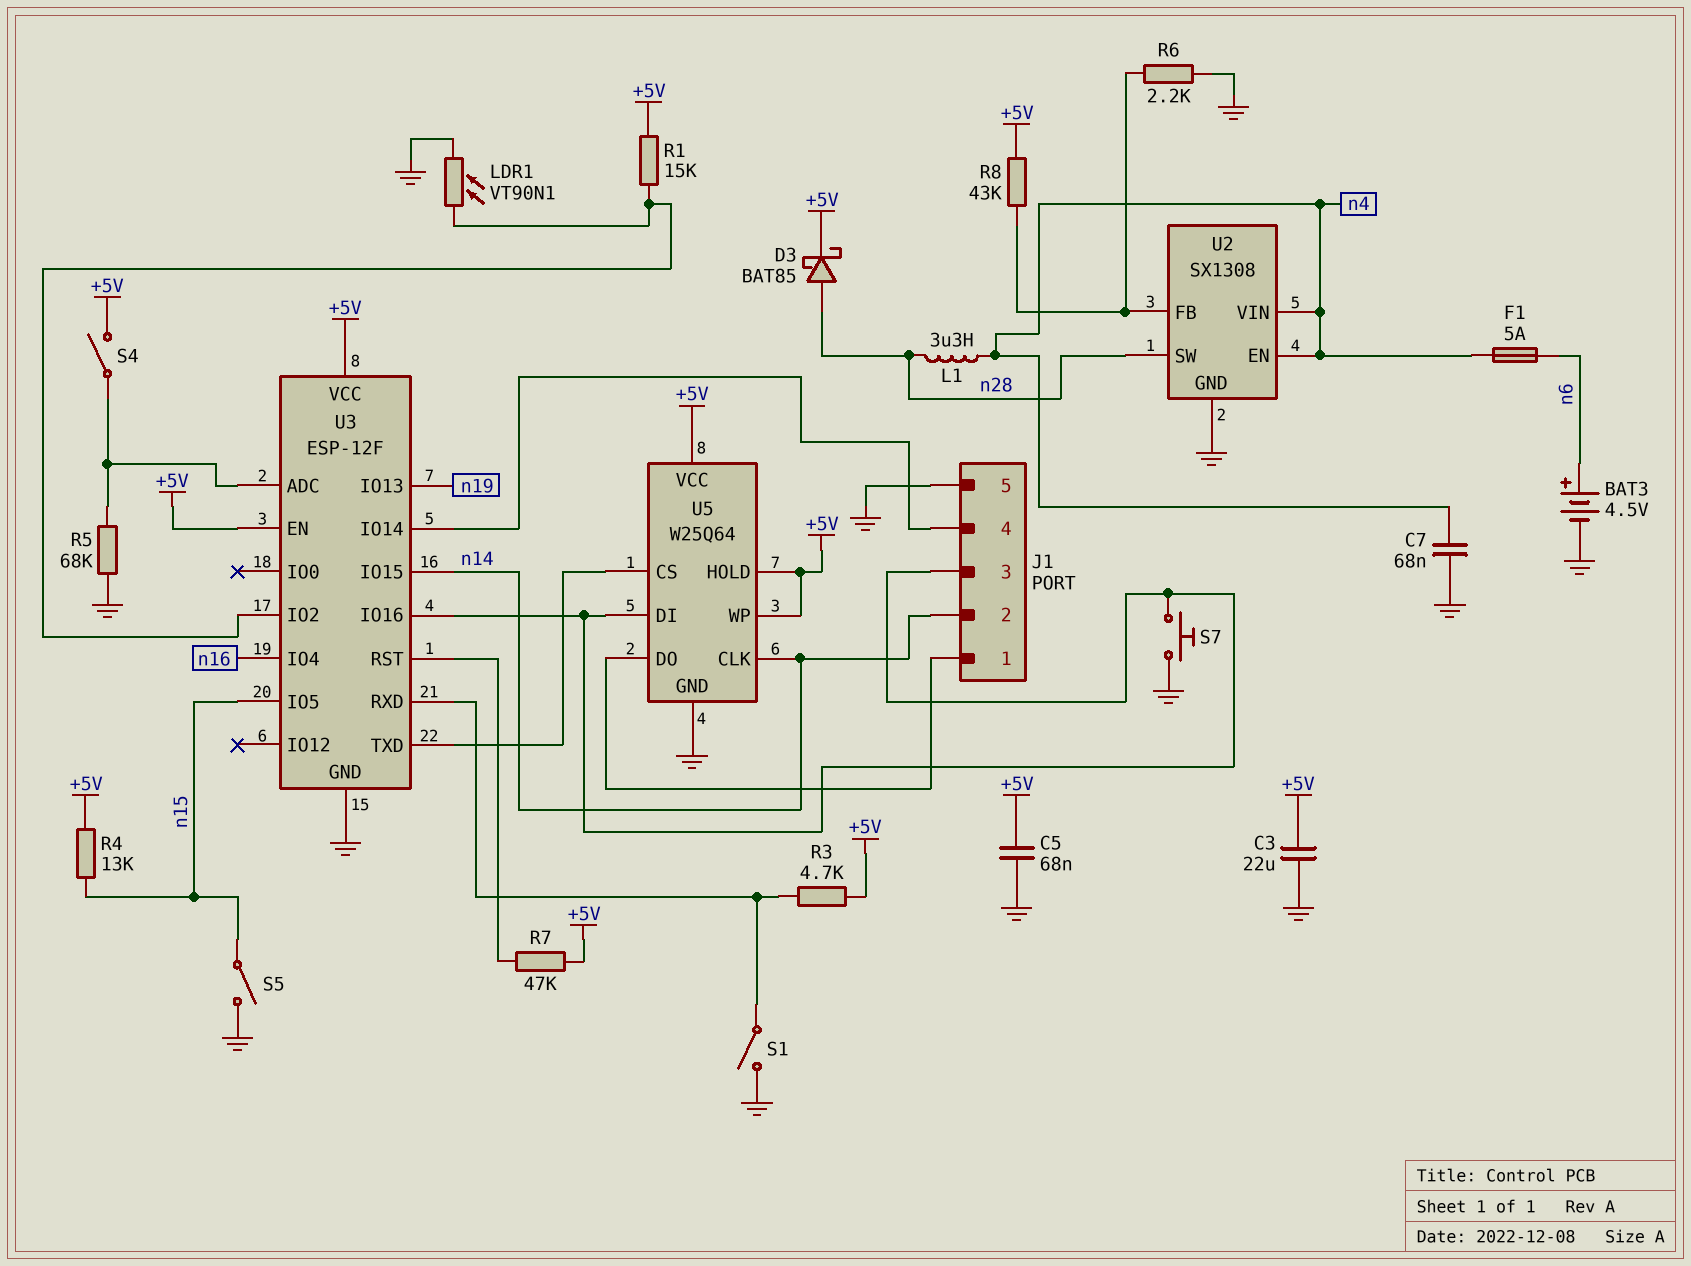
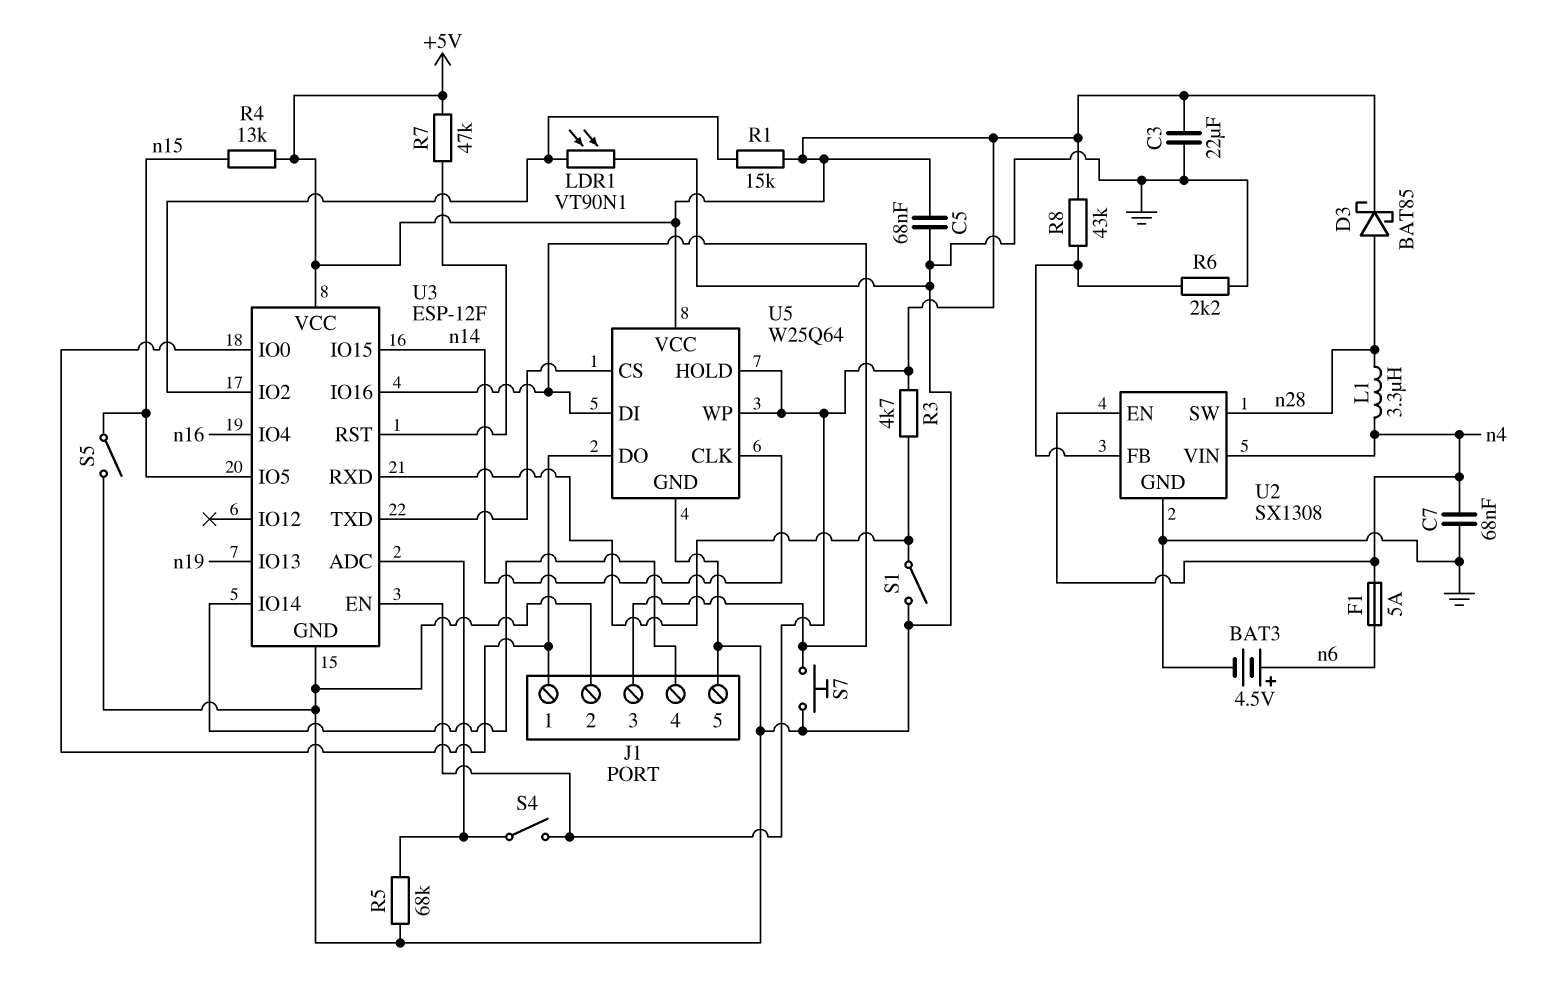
J1 pin 2: n14 -> GND
U3 pin IO0: none -> J1/1

